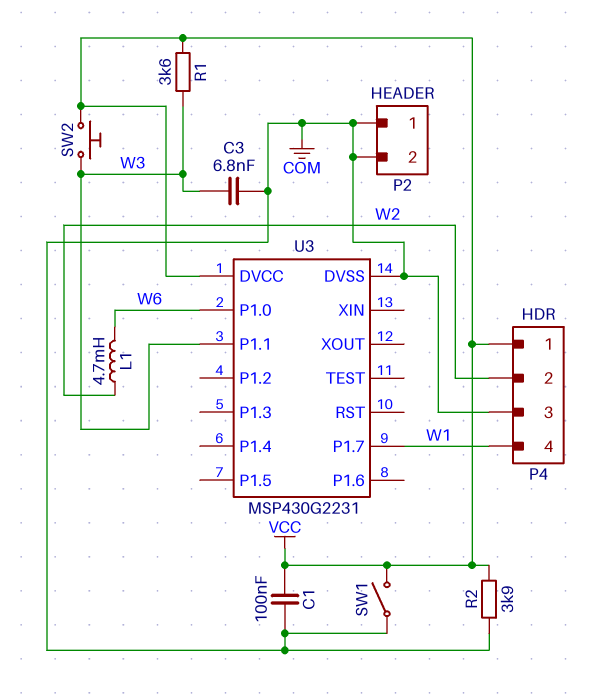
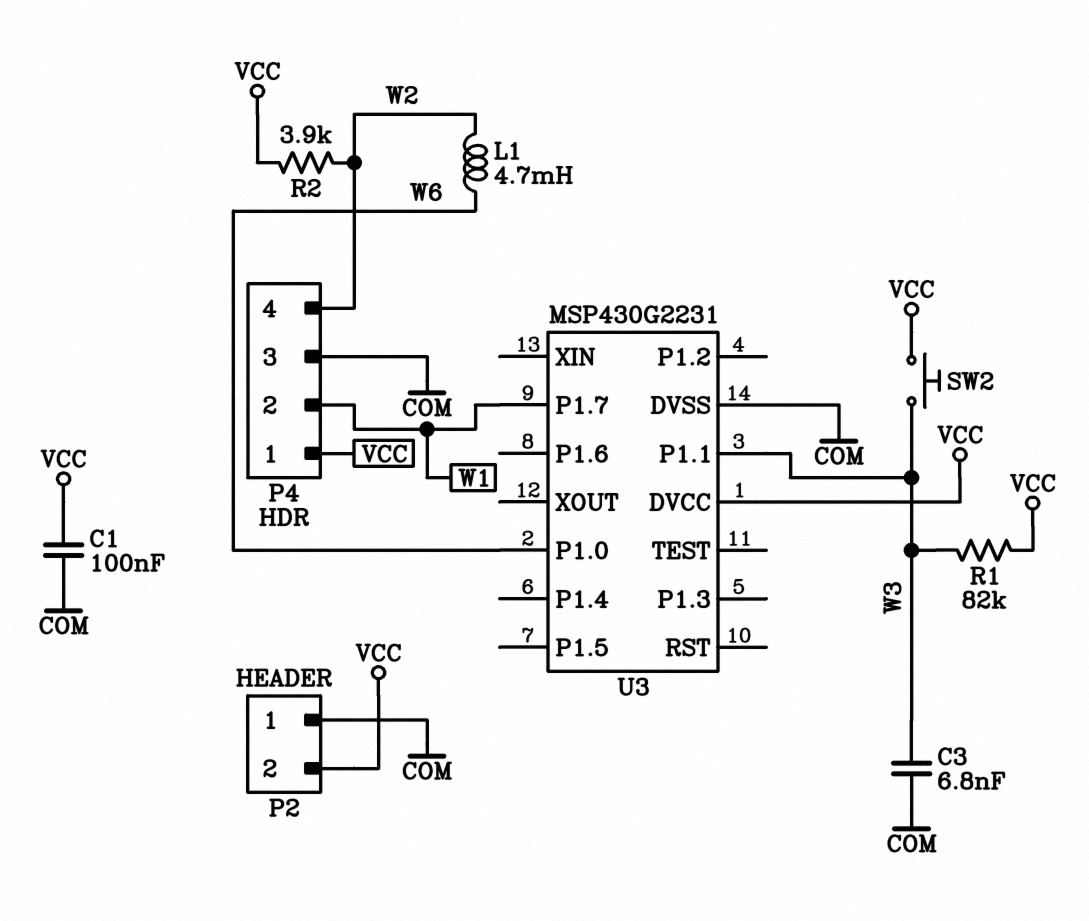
P2 pin 2: COM -> VCC
P4 pin 2: W2 -> W1
P4 pin 4: W1 -> W2
R1: 3.6k (VCC, W3) -> 82k (VCC, W3)
R2: 3.9k (COM, VCC) -> 3.9k (VCC, W2)
SW1: switch (COM, VCC) -> none

